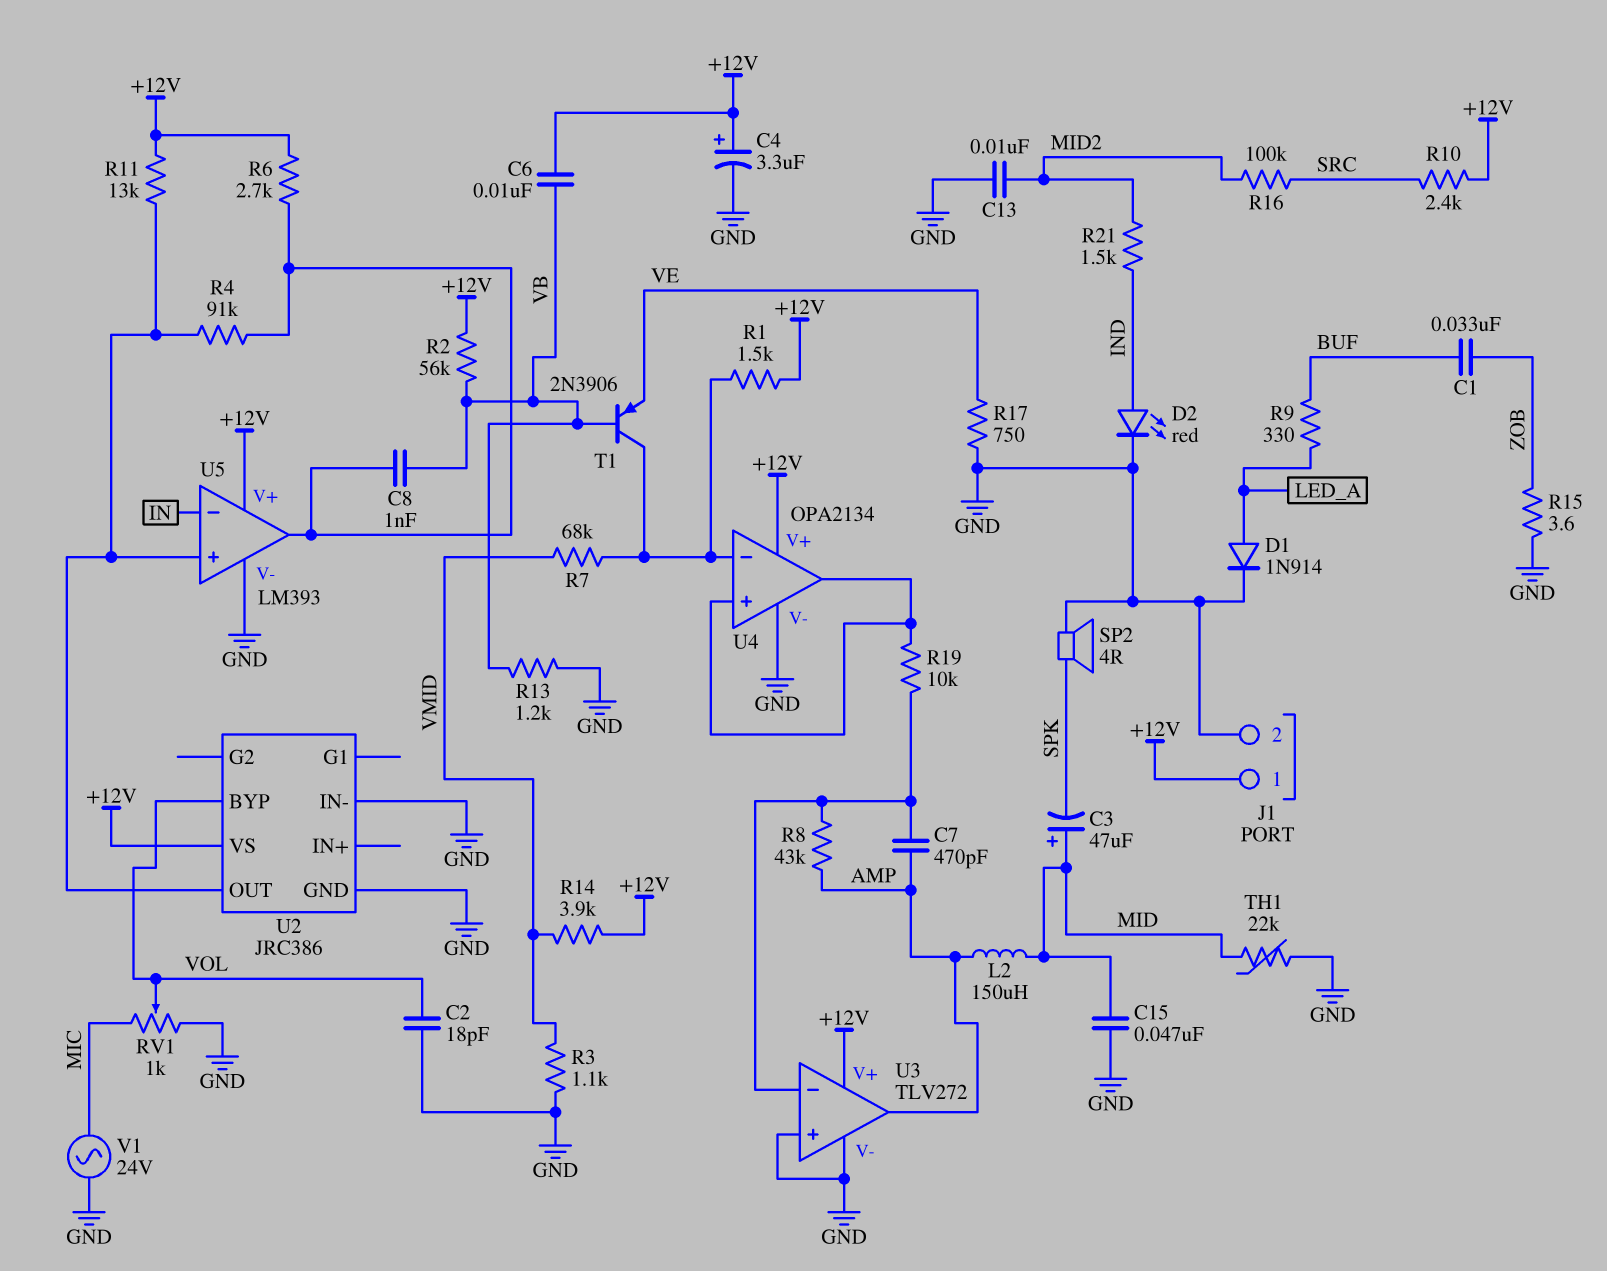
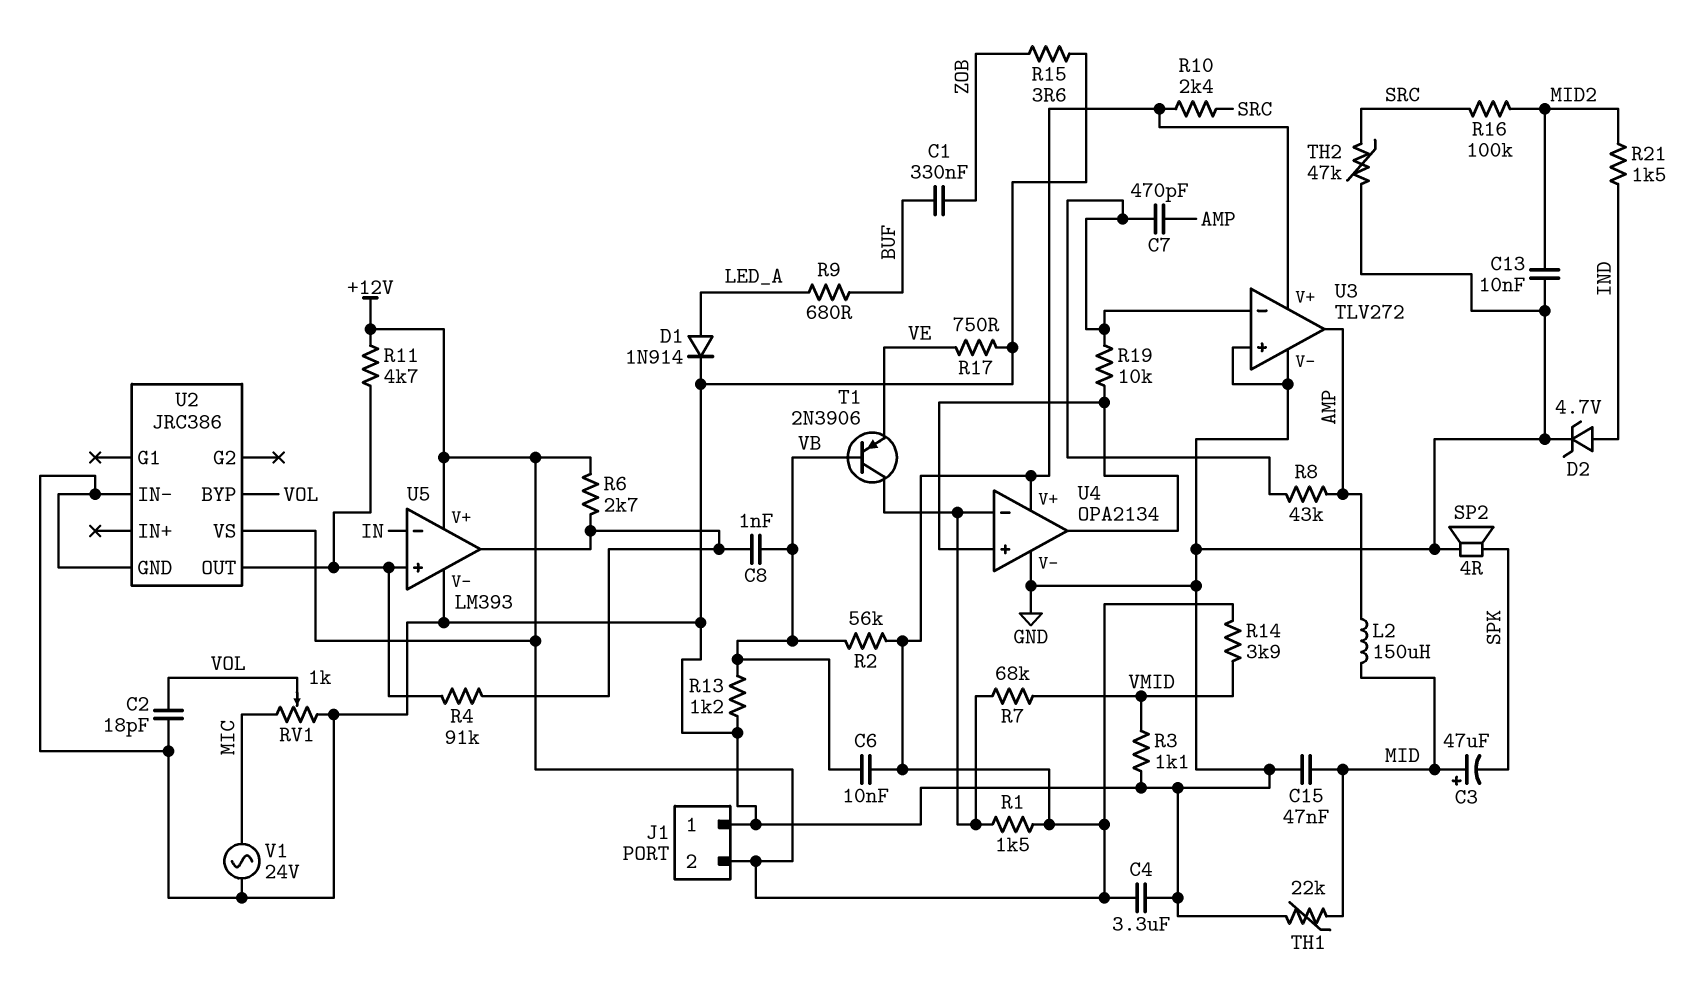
C1: 33nF (BUF, ZOB) -> 330nF (BUF, ZOB)
C4: 3.3uF (plus +12V, minus GND) -> 3.3uF (+12V, GND)
D2: LED red (A IND, K GND) -> zener 4.7V (A IND, K GND)
J1 pin 1: +12V -> GND
J1 pin 2: GND -> +12V
R9: 330 (BUF, LED_A) -> 680 (BUF, LED_A)
R11: 13k (+12V, U2/OUT) -> 4.7k (+12V, U2/OUT)
TH2: none -> 47k (GND, SRC)

